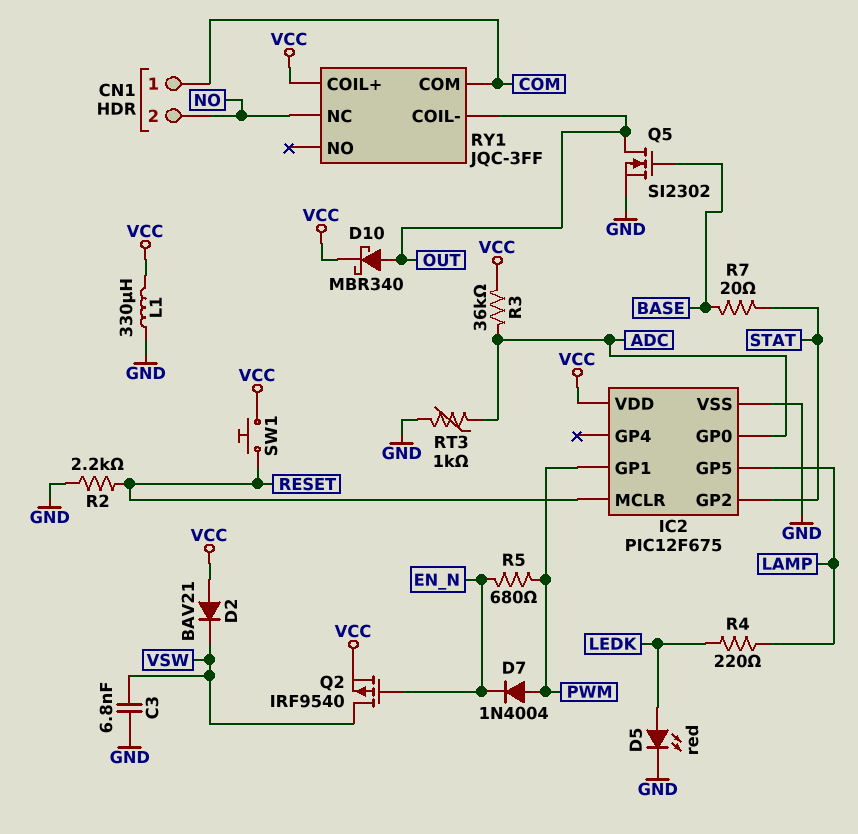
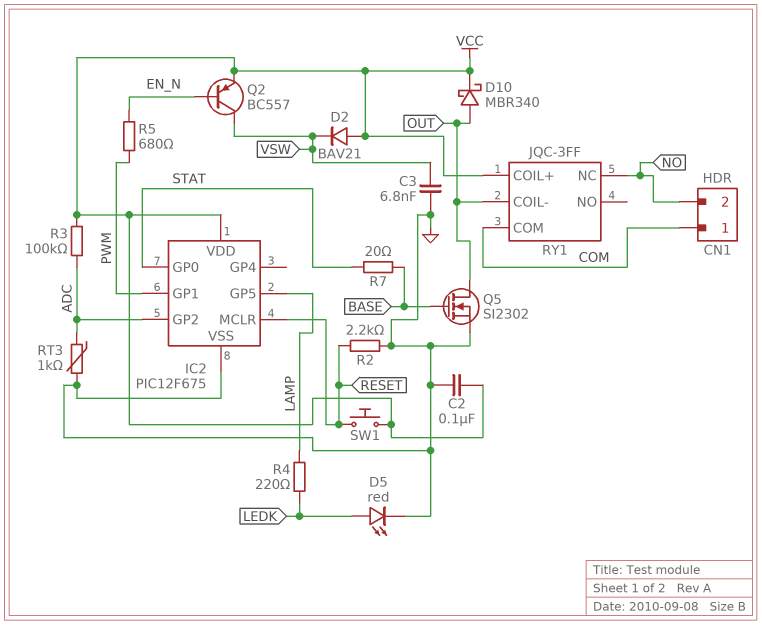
C2: none -> 100nF (GND, VCC)
D7: diode 1N4004 (A PWM, K EN_N) -> none
IC2 pin GP0: ADC -> STAT
IC2 pin GP2: STAT -> ADC
L1: 330uH (GND, VCC) -> none
Q2: PMOS IRF9540 (G EN_N, D VSW, S VCC) -> PNP BC557 (B EN_N, C VSW, E VCC)
R3: 36k (ADC, VCC) -> 100k (ADC, VCC)

